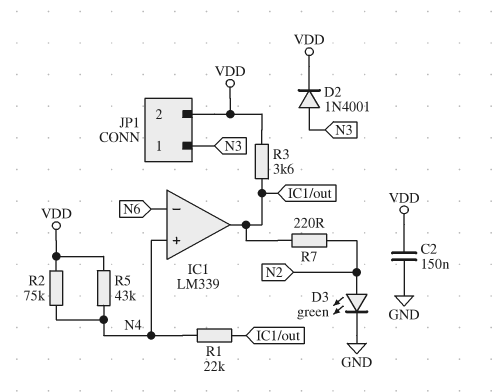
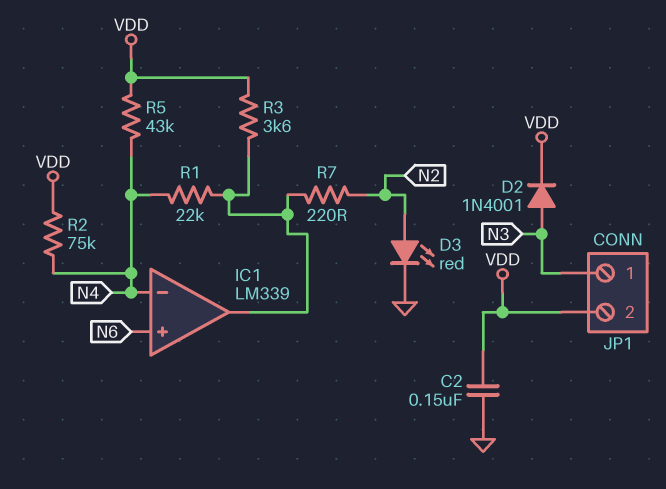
D3: LED green (A N2, K GND) -> LED red (A N2, K GND)
IC1 pin in+: N4 -> N6
IC1 pin in-: N6 -> N4

